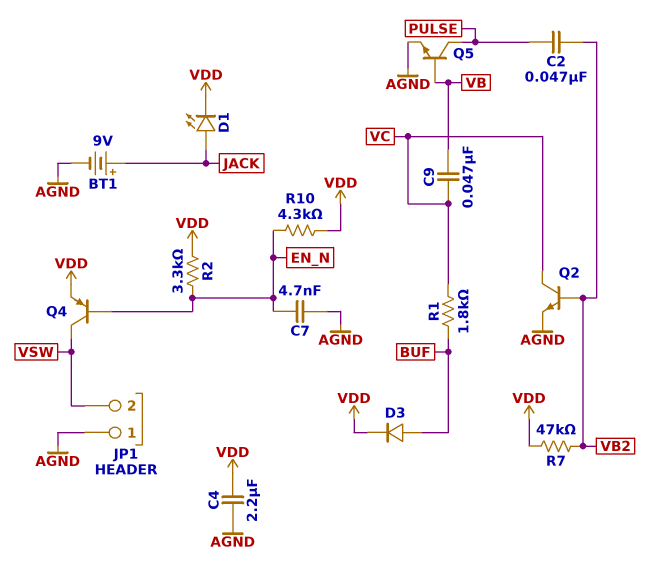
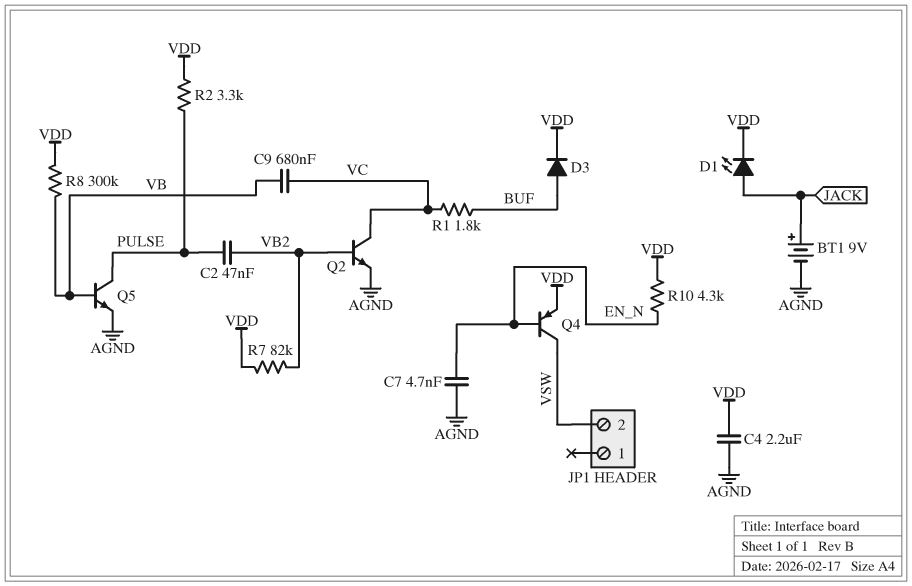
C9: 47nF (VB, VC) -> 680nF (VB, VC)
JP1 pin 1: AGND -> none
R2: 3.3k (EN_N, VDD) -> 3.3k (PULSE, VDD)
R7: 47k (VB2, VDD) -> 82k (VB2, VDD)
R8: none -> 300k (VB, VDD)

